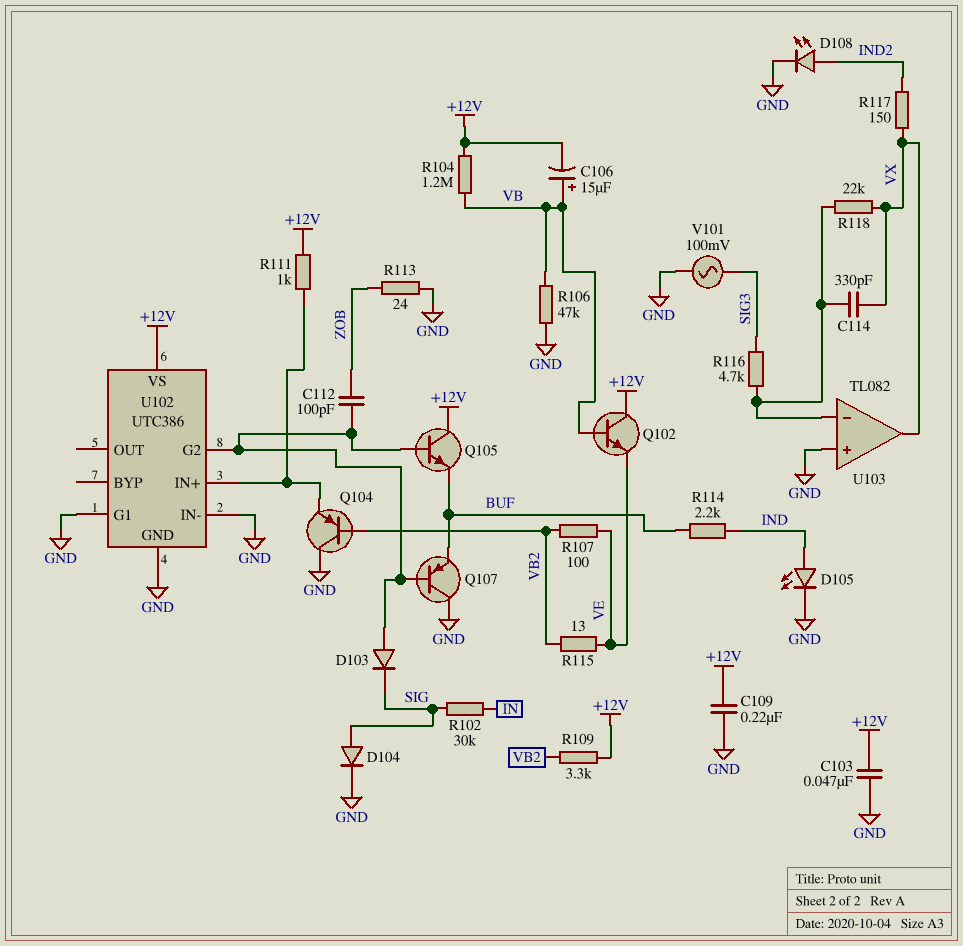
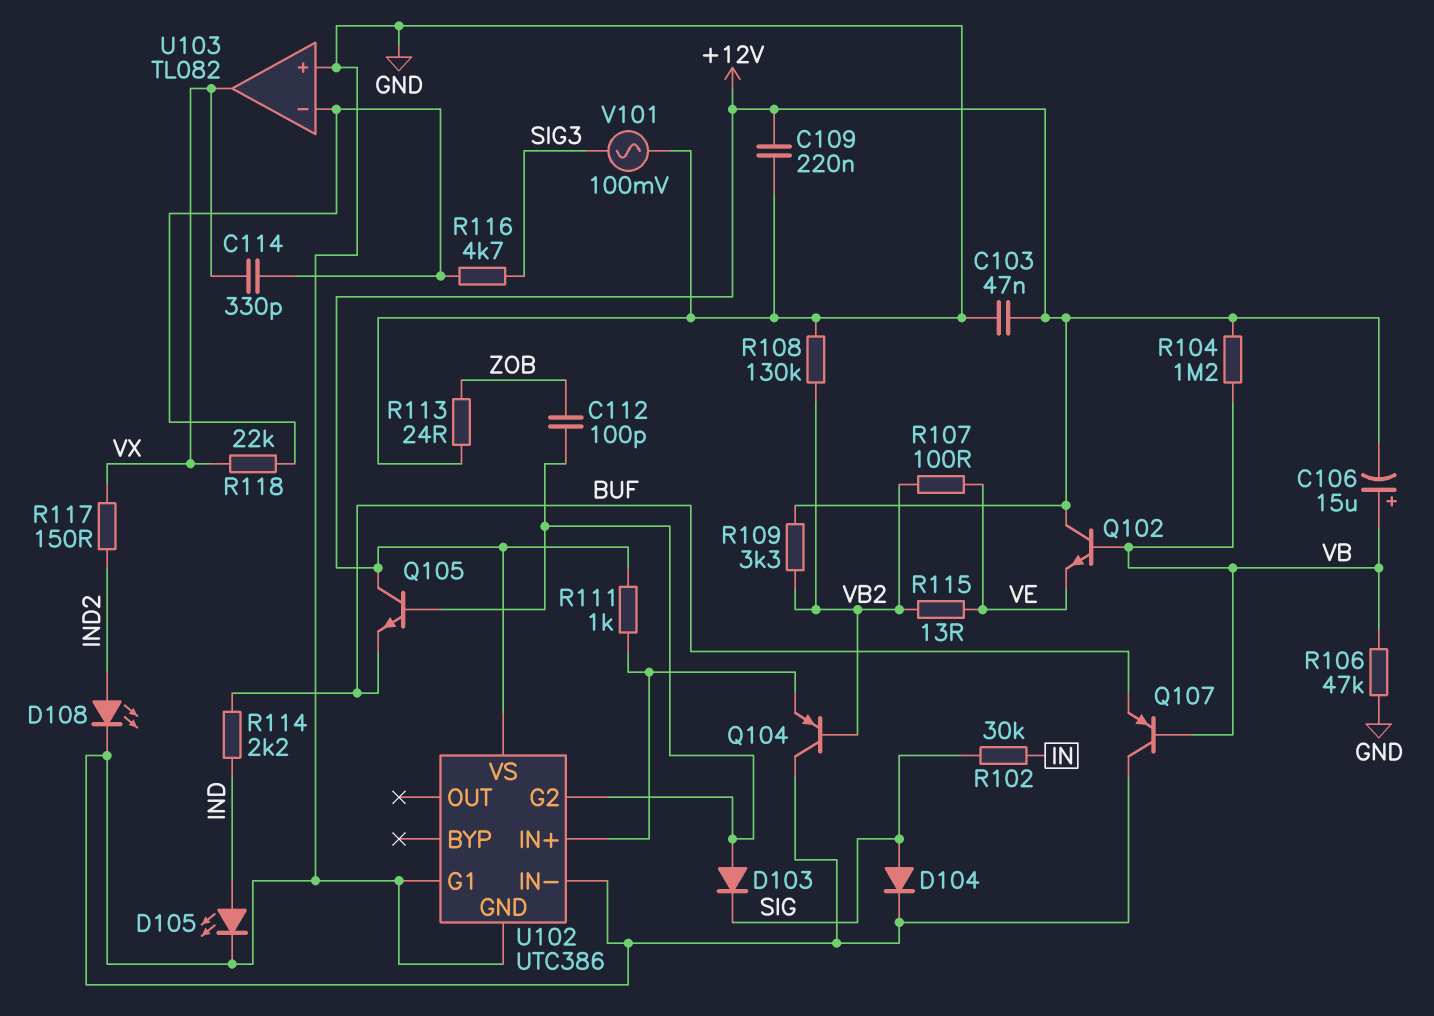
Q107: PNP (B U102/G2, C GND, E BUF) -> PNP (B VB, C GND, E BUF)
R108: none -> 130k (GND, VB2)

